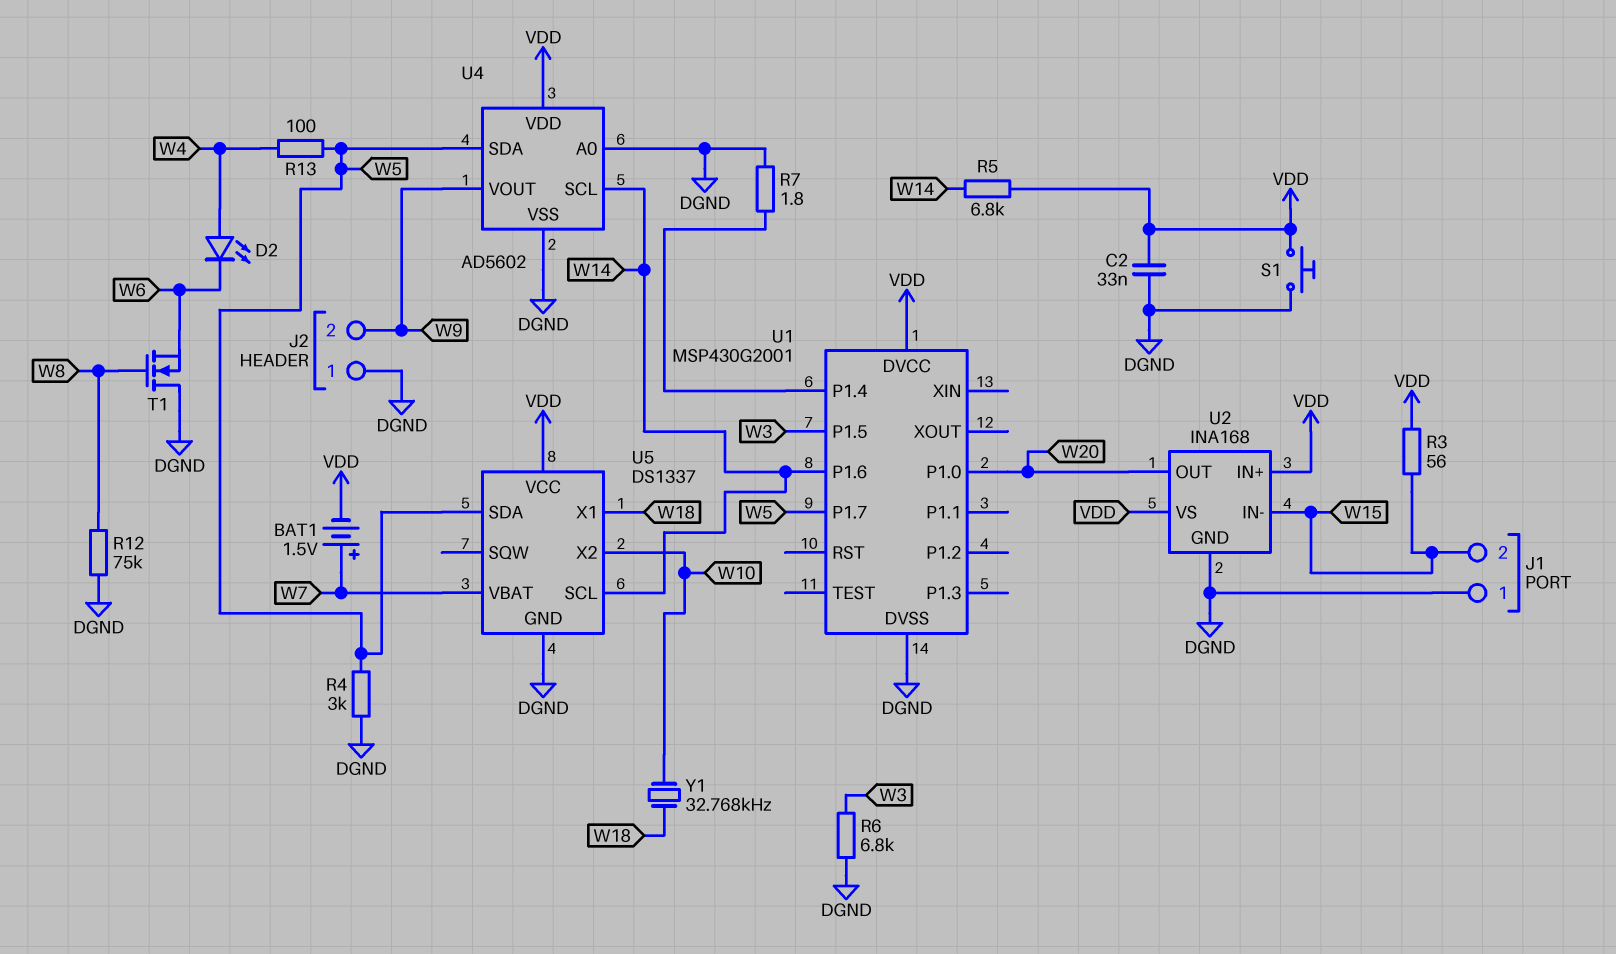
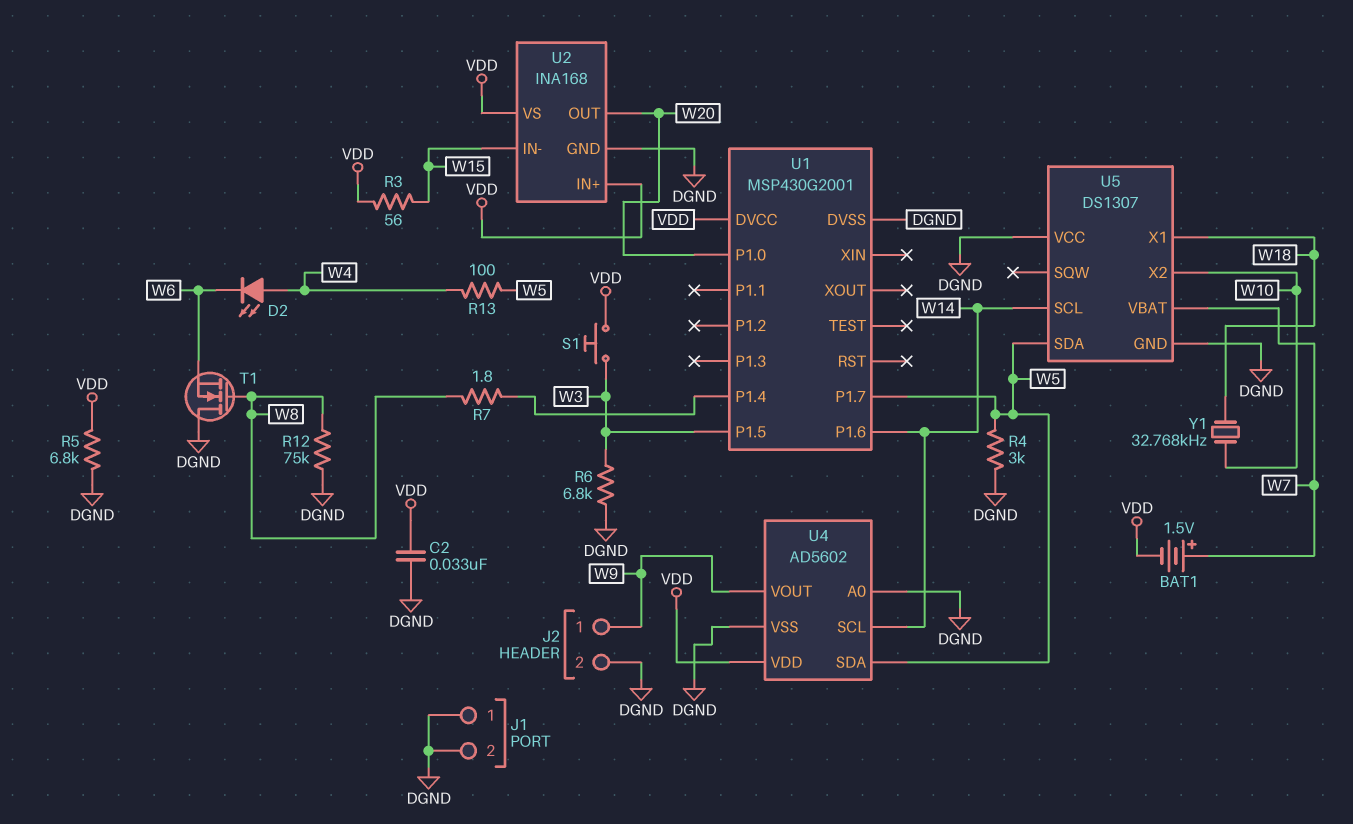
J1 pin 2: W15 -> DGND
J2 pin 1: DGND -> W9
J2 pin 2: W9 -> DGND
R5: 6.8k (VDD, W14) -> 6.8k (DGND, VDD)
R7: 1.8 (DGND, U1/P1.4) -> 1.8 (U1/P1.4, W8)
S1: button (DGND, VDD) -> button (VDD, W3)
U5: DS1337 -> DS1307
U5 pin VCC: VDD -> DGND

